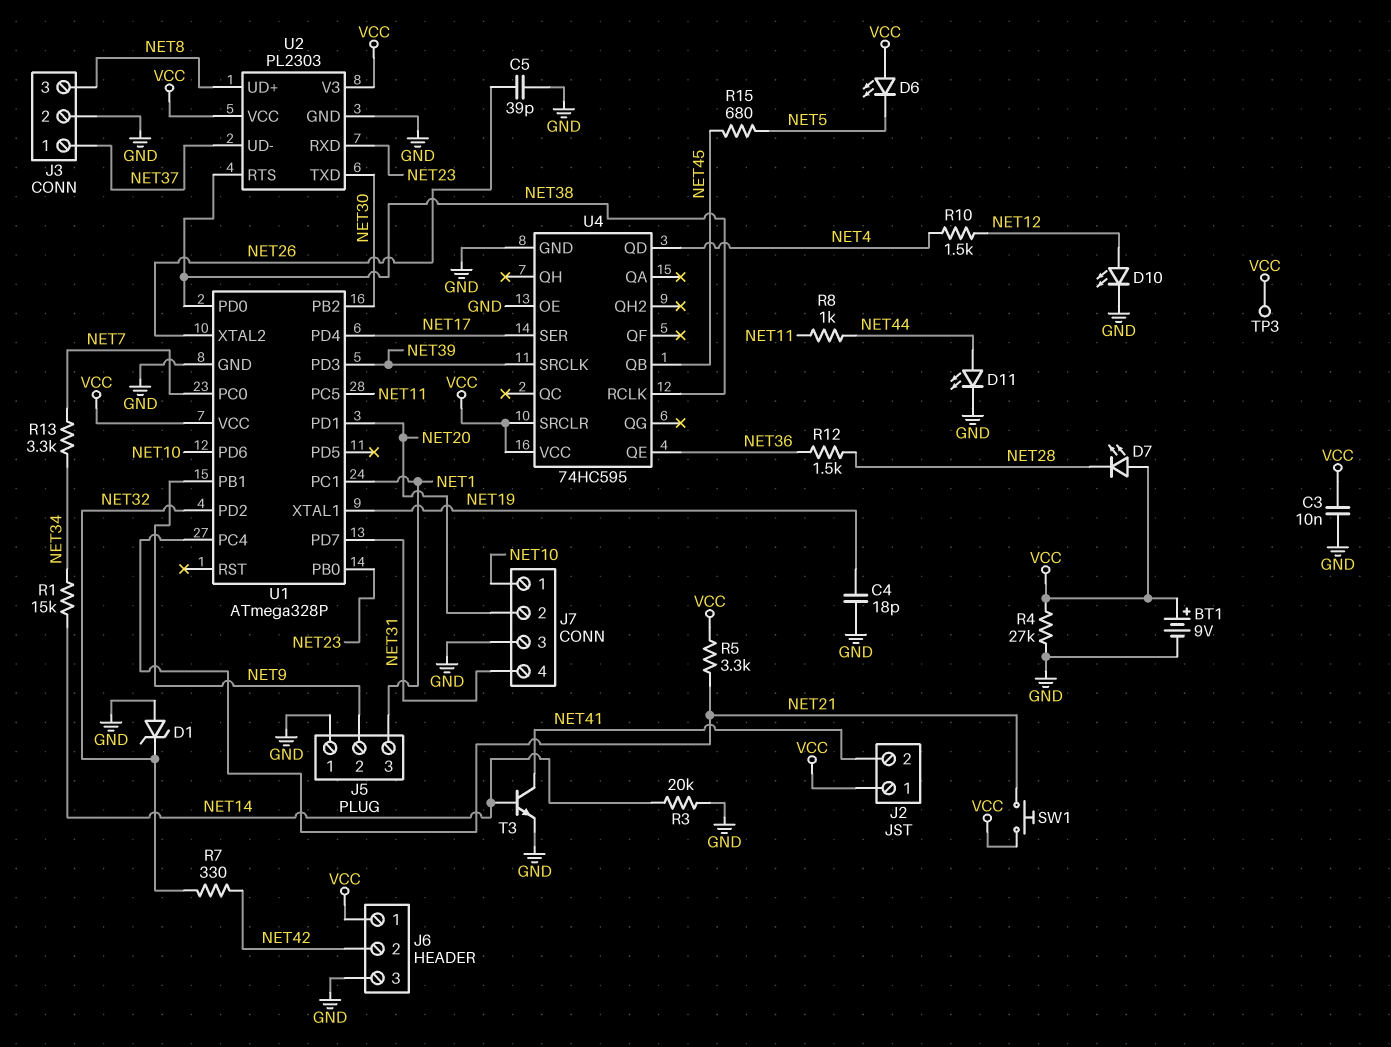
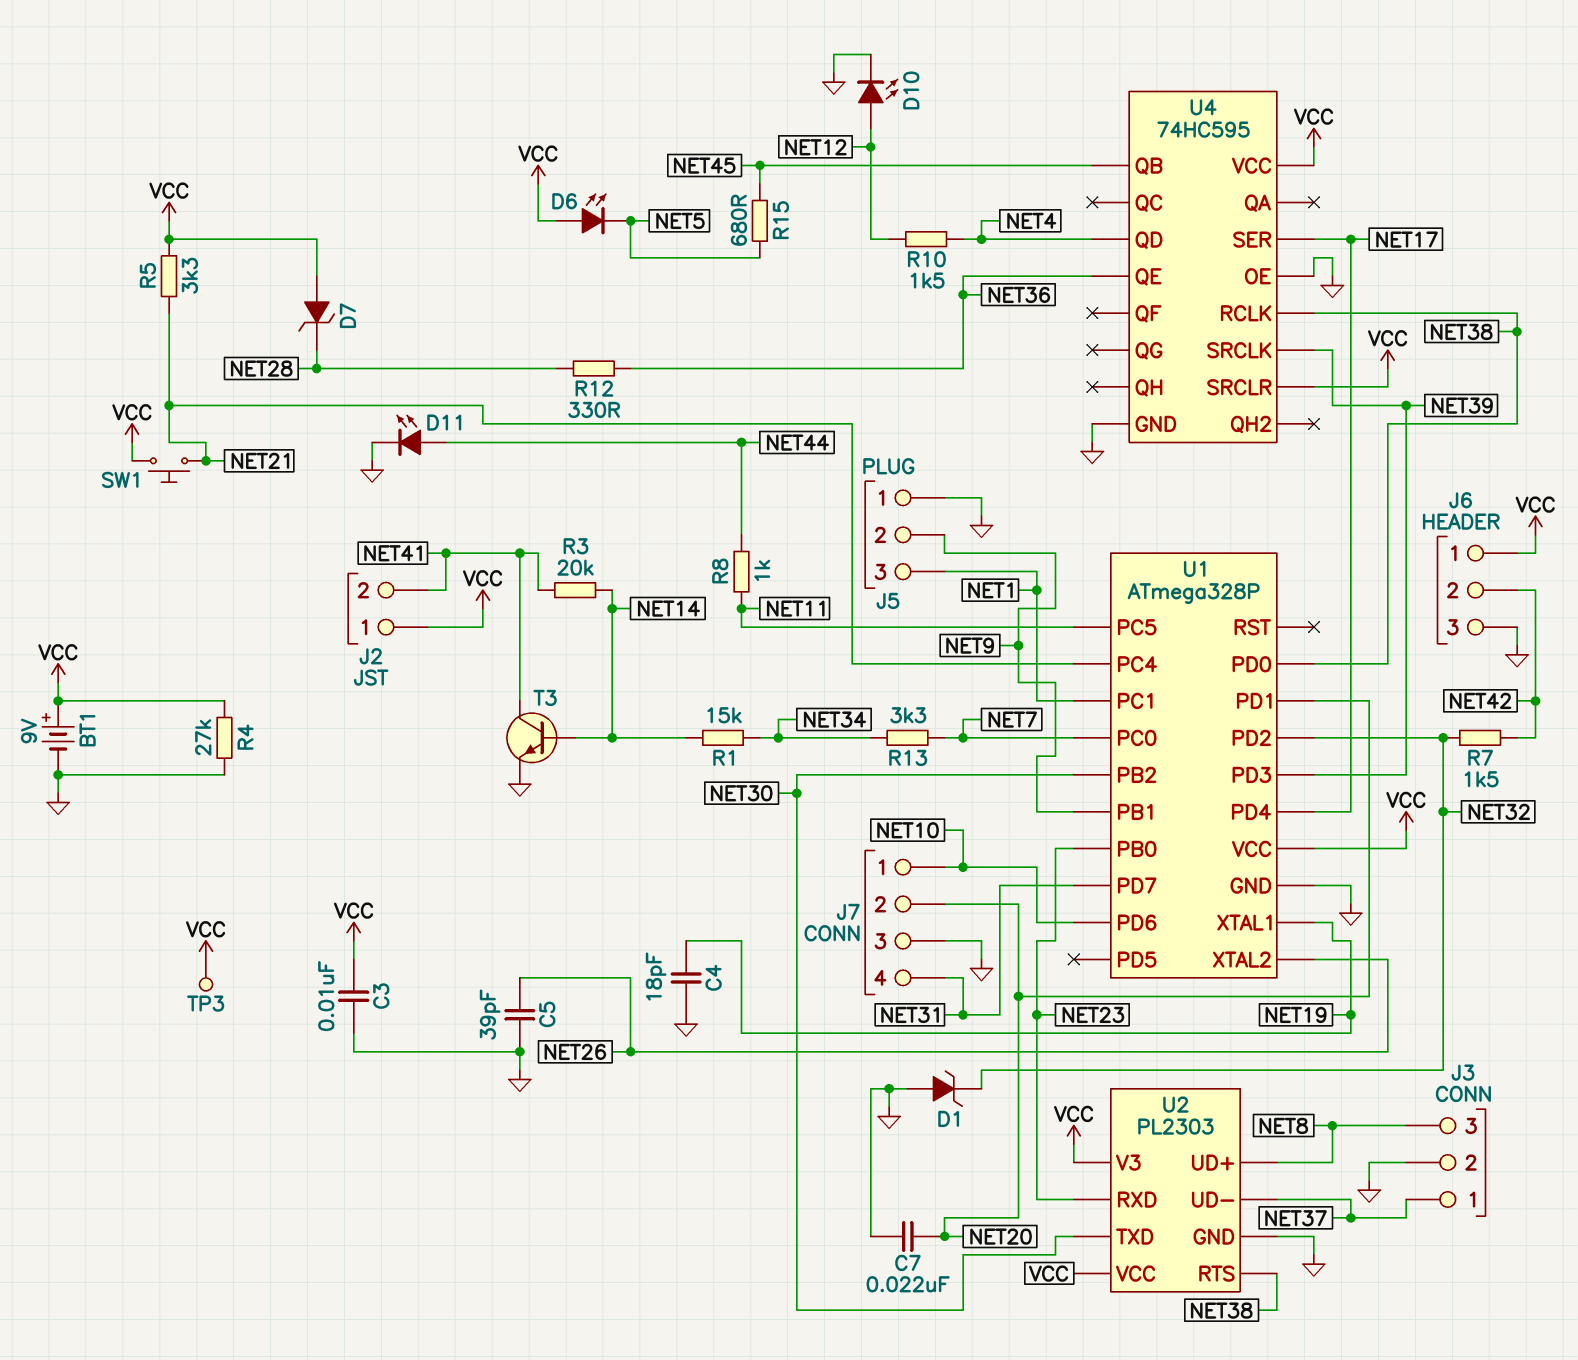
C7: none -> 22nF (GND, NET20)
D7: LED (A VCC, K NET28) -> zener (A VCC, K NET28)
R3: 20k (GND, NET14) -> 20k (NET14, NET41)
R7: 330 (NET32, NET42) -> 1.5k (NET32, NET42)
R12: 1.5k (NET28, NET36) -> 330 (NET28, NET36)

